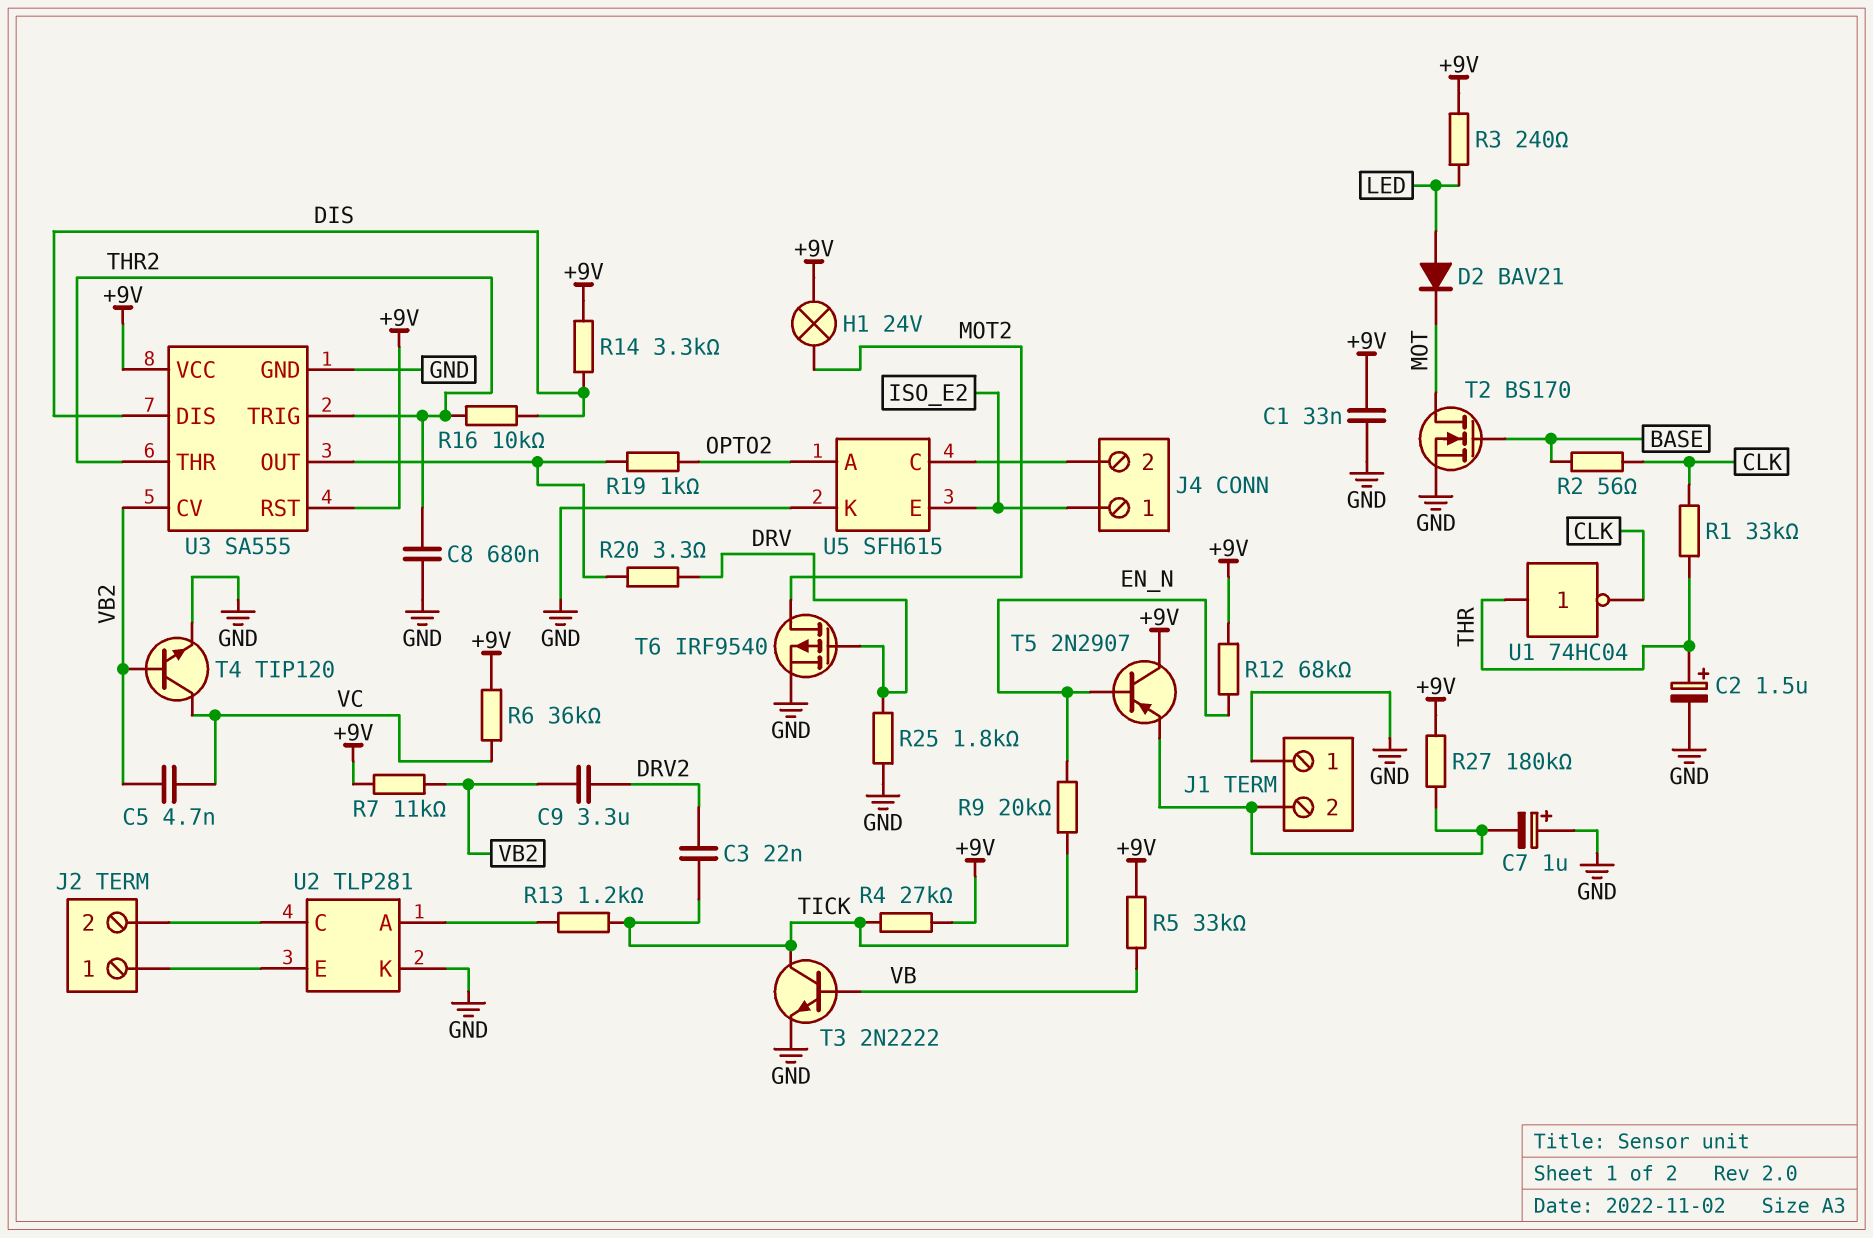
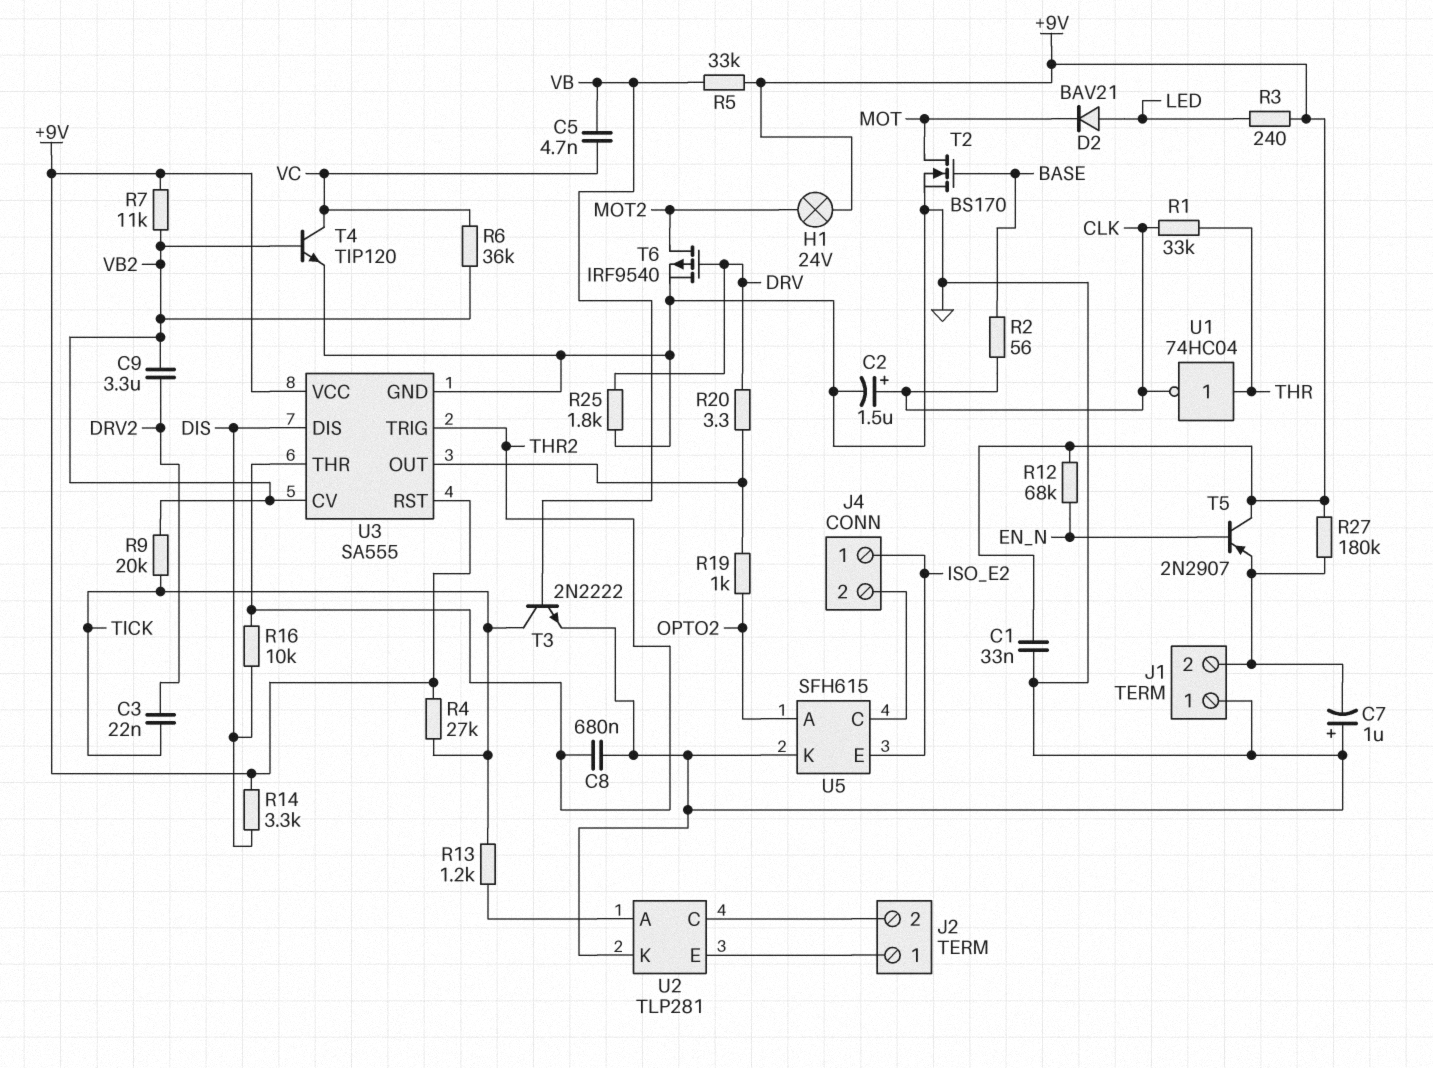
C2: 1.5uF (plus THR, minus GND) -> 1.5uF (plus CLK, minus GND)
C5: 4.7nF (VB2, VC) -> 4.7nF (VB, VC)
R6: 36k (+9V, VC) -> 36k (VB2, VC)
R9: 20k (EN_N, TICK) -> 20k (TICK, VB2)

